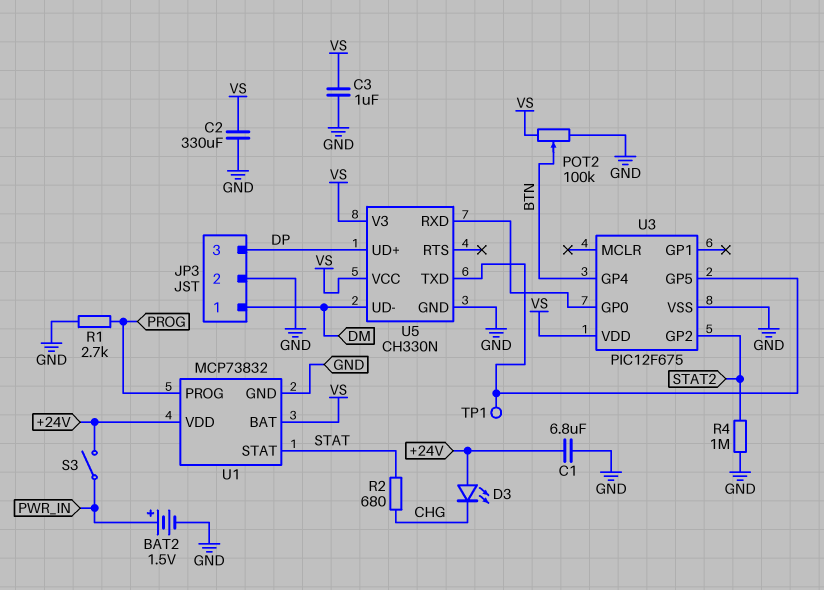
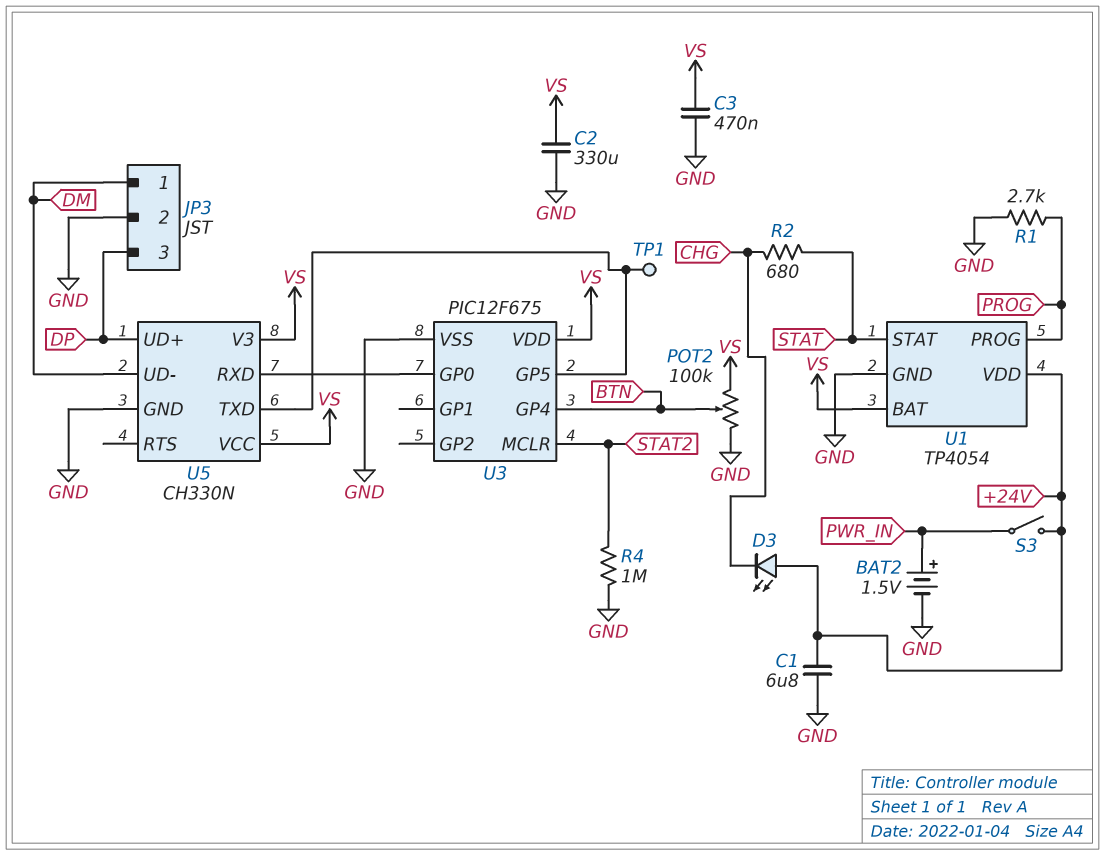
C3: 1uF (GND, VS) -> 470nF (GND, VS)
U1: MCP73832 -> TP4054
U3 pin GP2: STAT2 -> none
U3 pin MCLR: none -> STAT2

